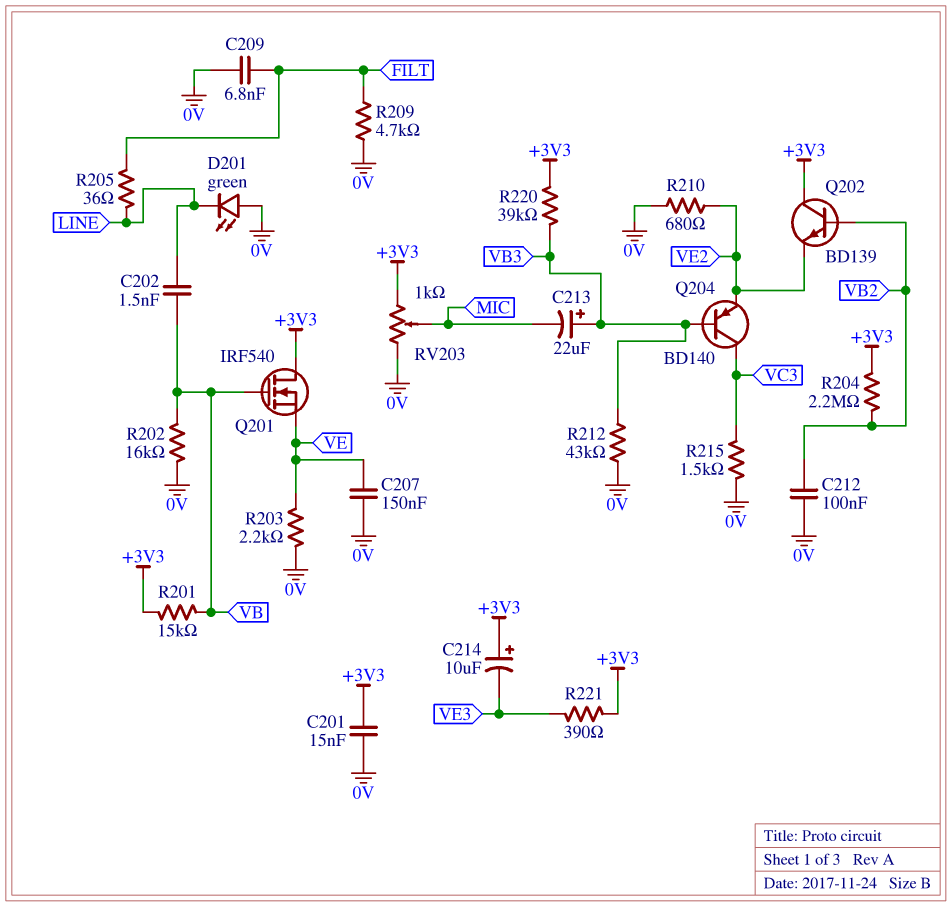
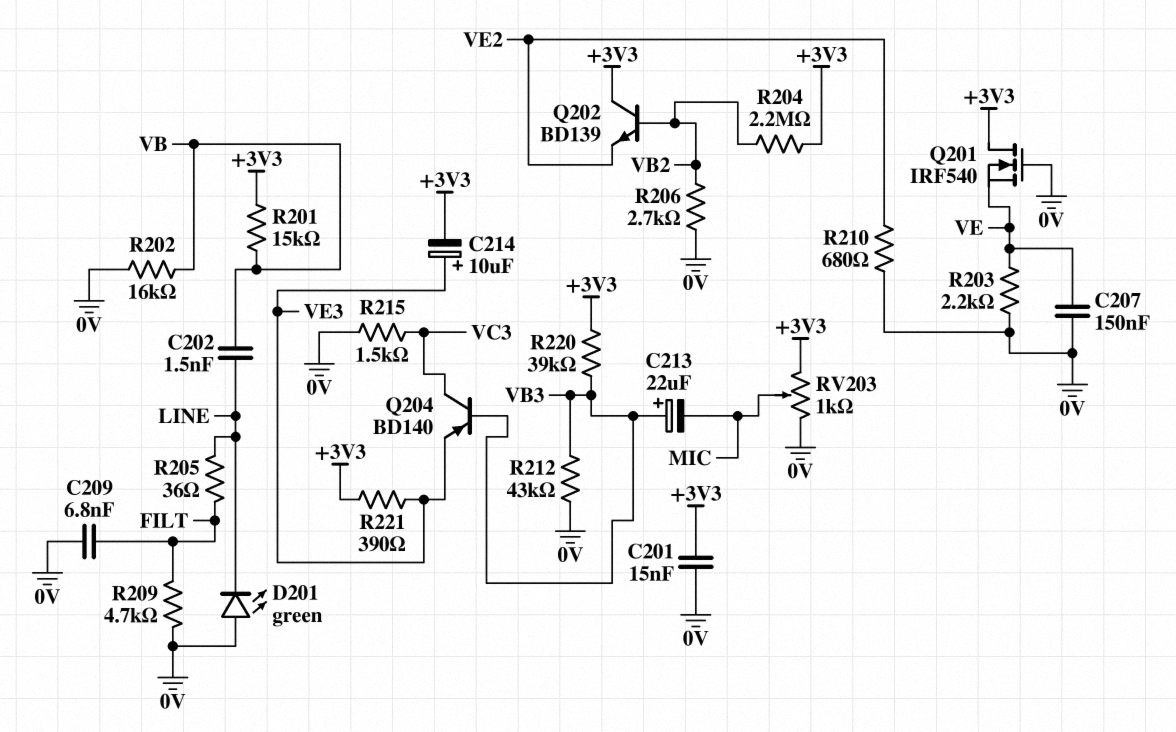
C212: 100nF (0V, VB2) -> none
C214: 10uF (plus +3V3, minus VE3) -> 10uF (plus VE3, minus +3V3)
Q201: NMOS IRF540 (G VB, D +3V3, S VE) -> NMOS IRF540 (G 0V, D +3V3, S VE)
Q204: PNP BD140 (B VB3, C VC3, E VE2) -> PNP BD140 (B VB3, C VC3, E VE3)
R206: none -> 2.7k (0V, VB2)

